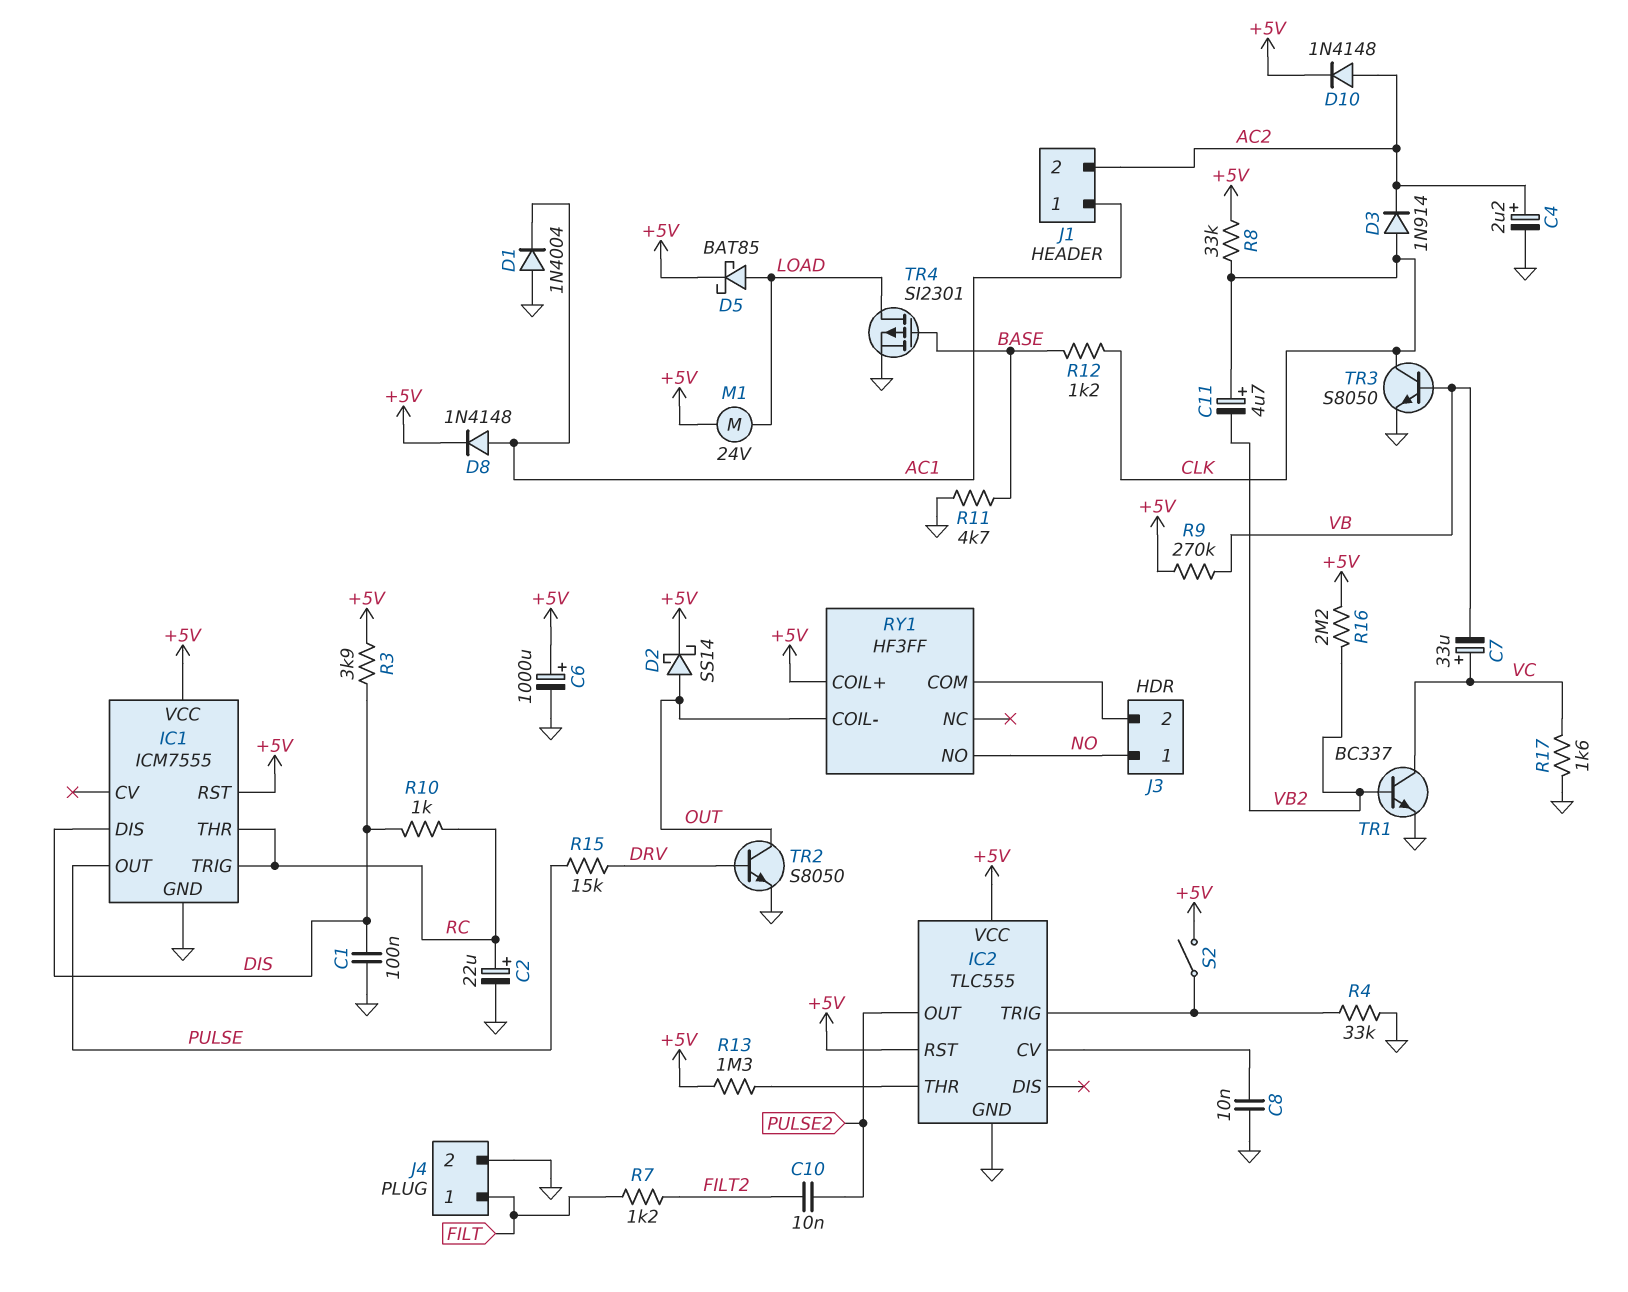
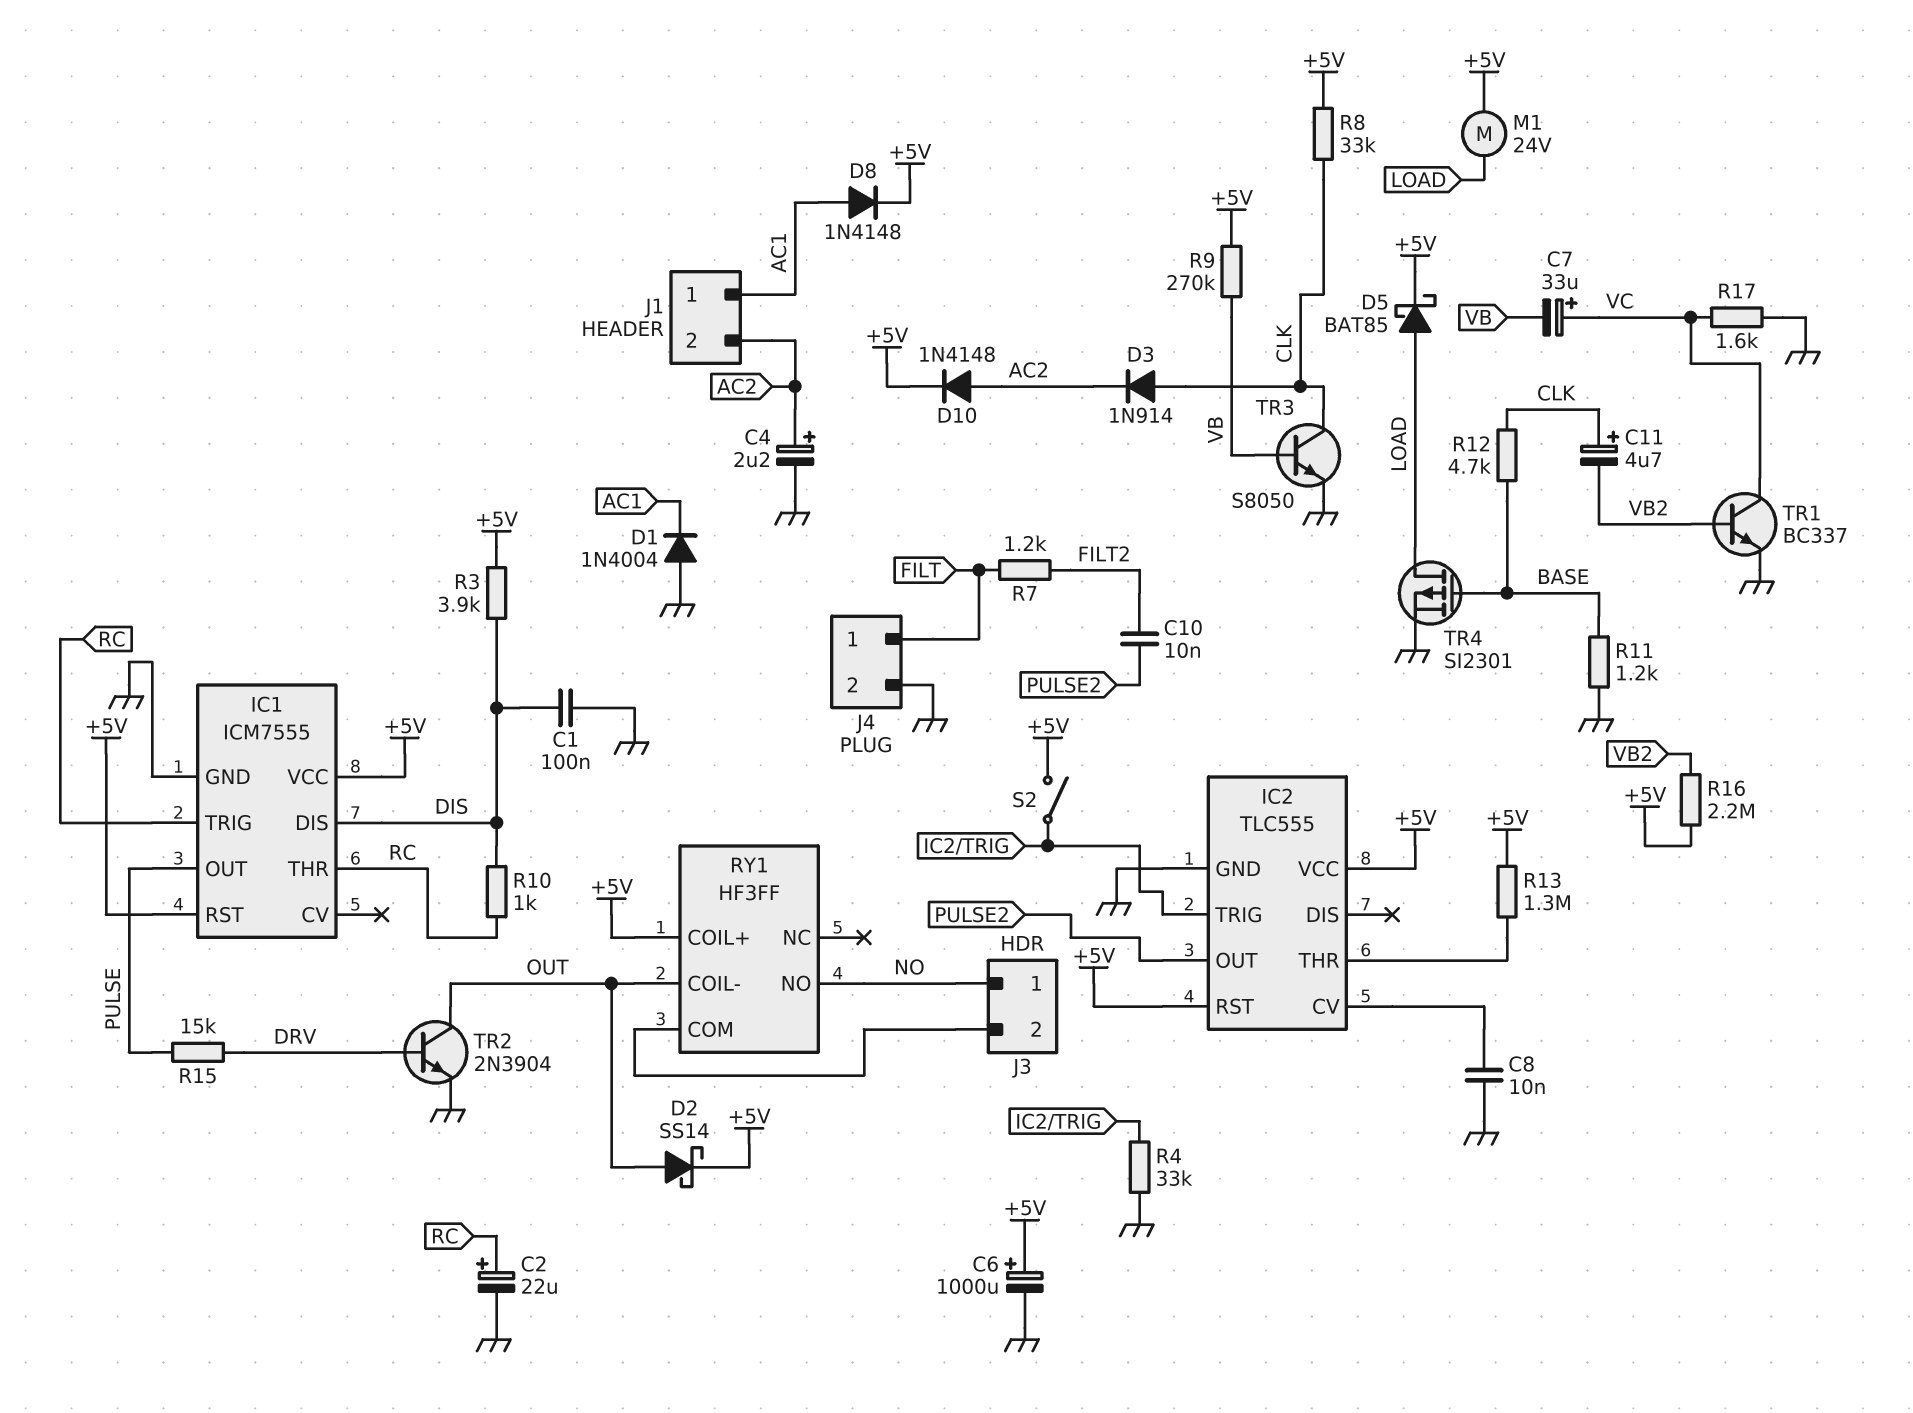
R11: 4.7k (BASE, GND) -> 1.2k (BASE, GND)
R12: 1.2k (BASE, CLK) -> 4.7k (BASE, CLK)
TR2: NPN S8050 (B DRV, C OUT, E GND) -> NPN 2N3904 (B DRV, C OUT, E GND)

